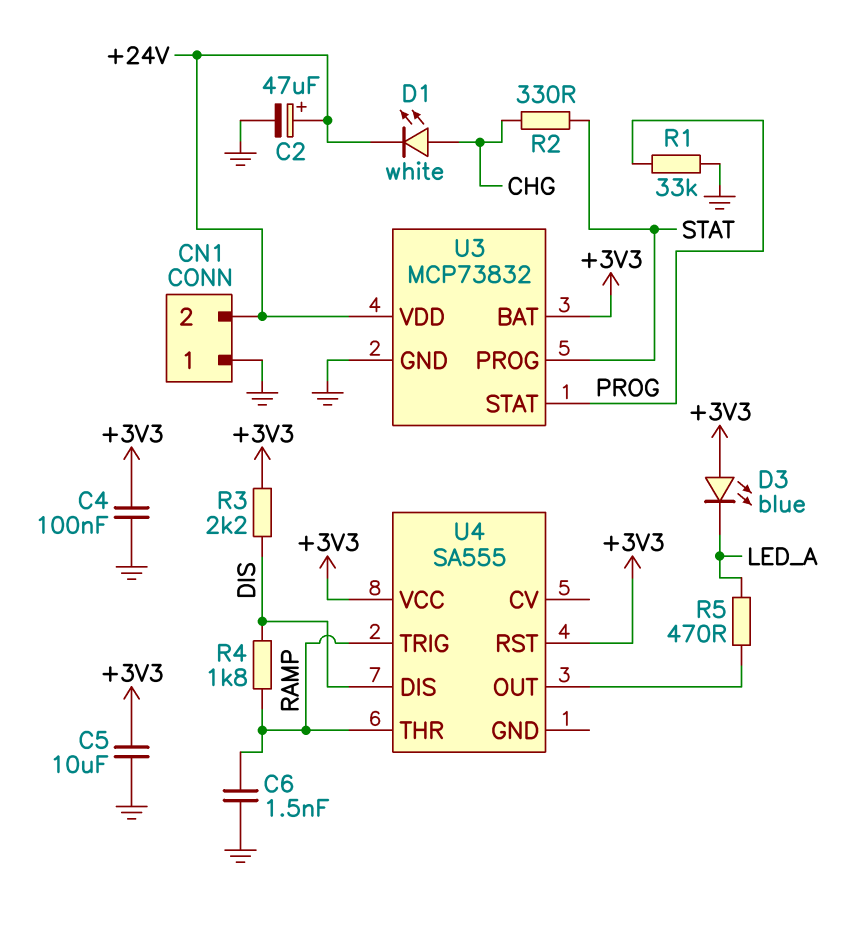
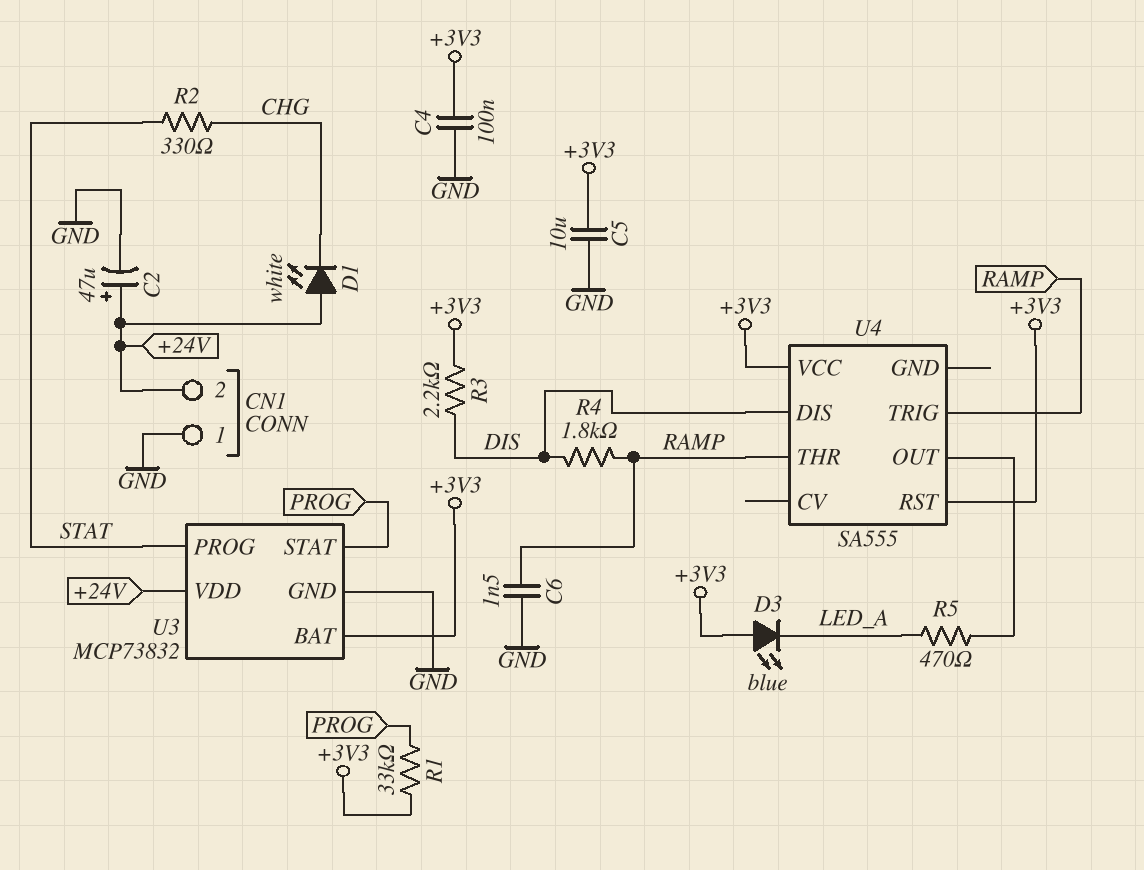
D1: LED white (A CHG, K +24V) -> LED white (A +24V, K CHG)
R1: 33k (GND, PROG) -> 33k (+3V3, PROG)

